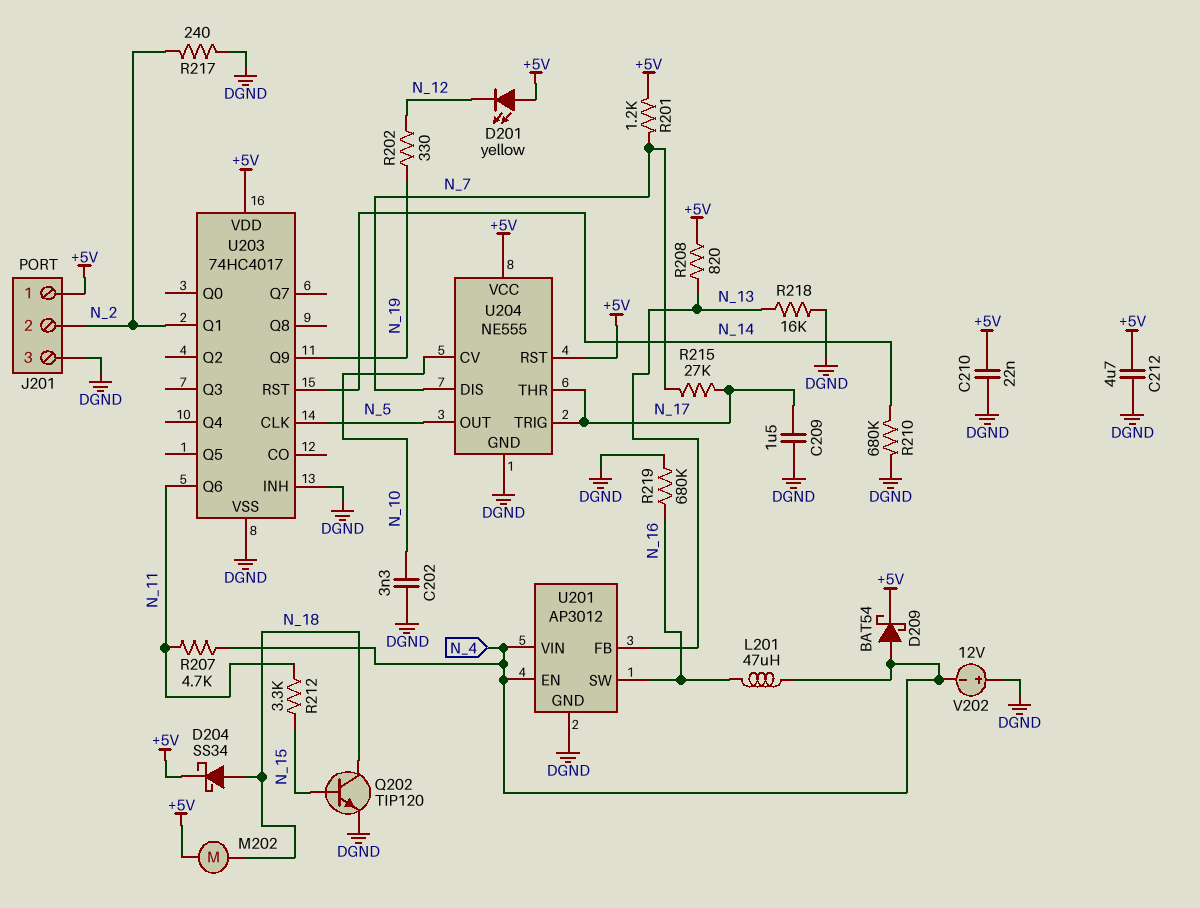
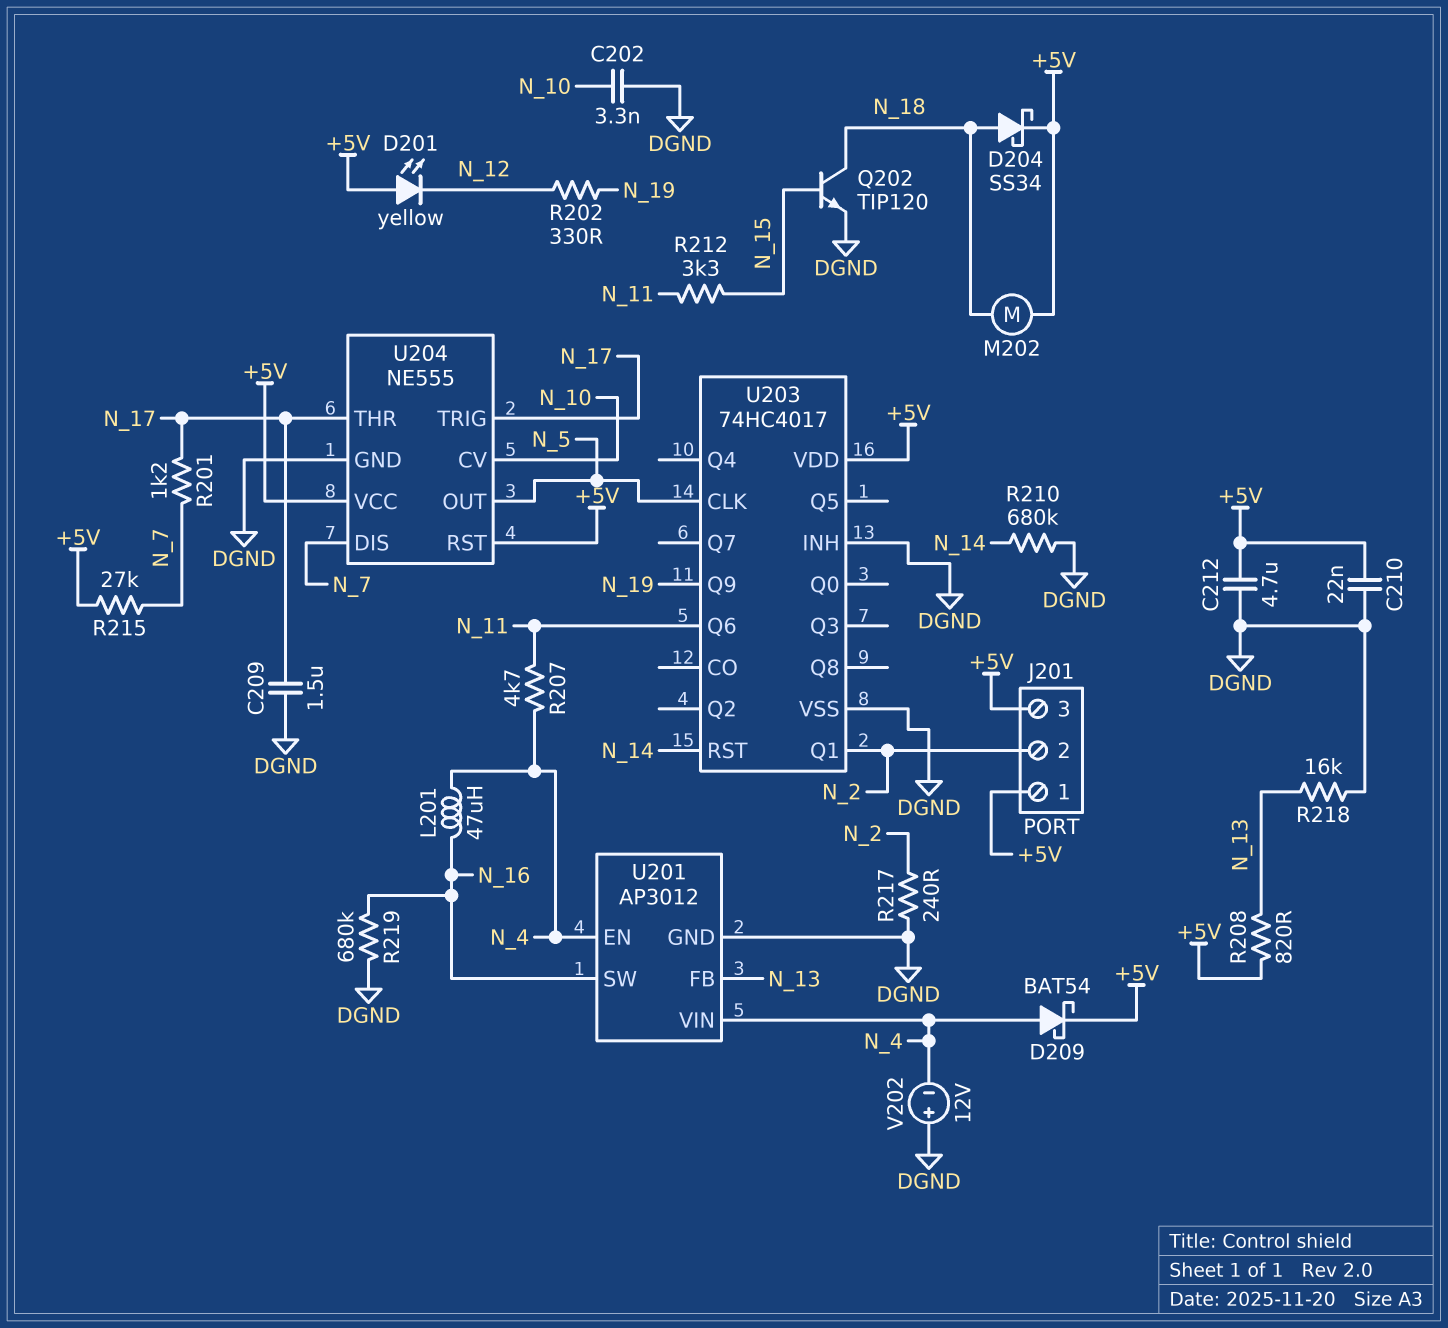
J201 pin 3: DGND -> +5V
R201: 1.2k (+5V, N_7) -> 1.2k (N_7, N_17)
R215: 27k (N_7, N_17) -> 27k (+5V, N_7)

